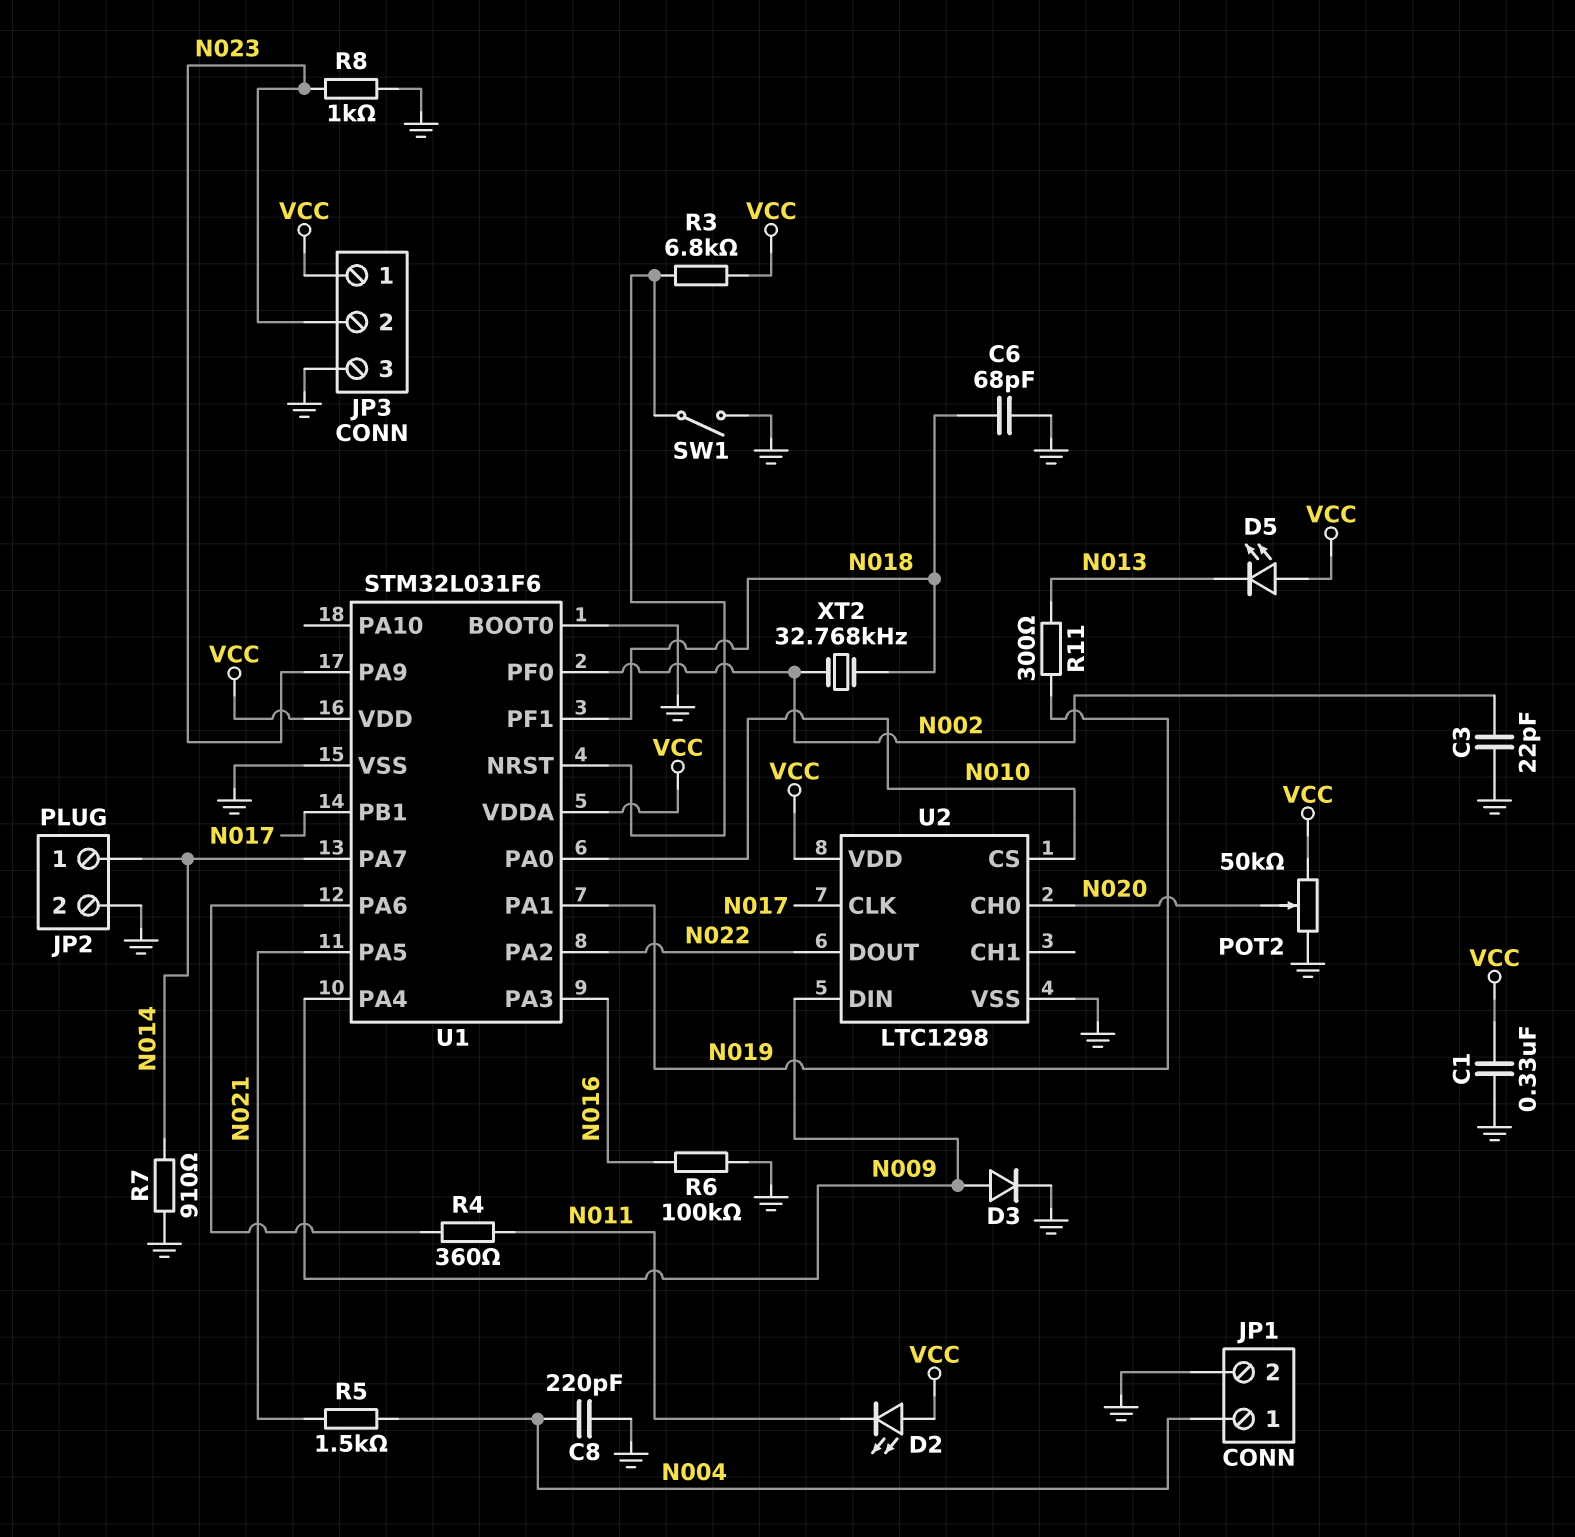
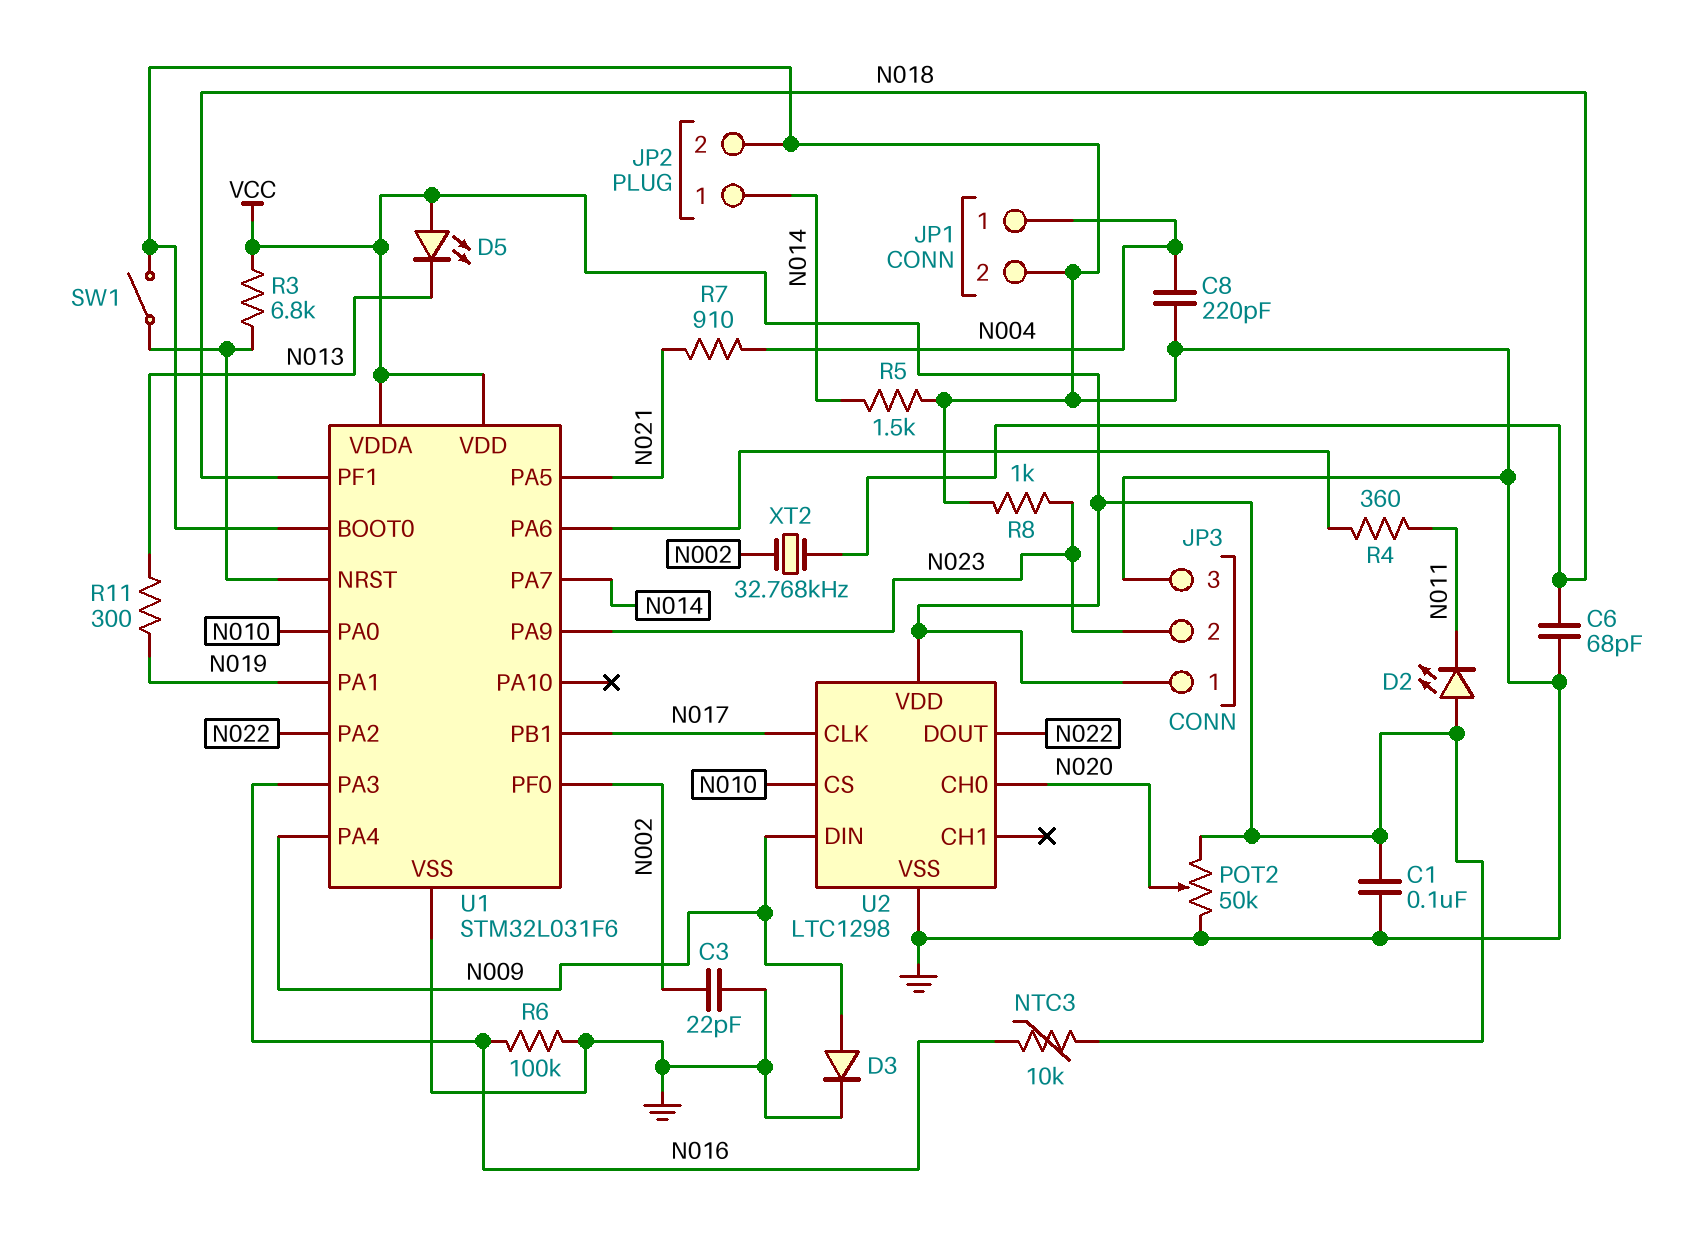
C1: 330nF (GND, VCC) -> 100nF (GND, VCC)
NTC3: none -> 10k (N016, VCC)
R5: 1.5k (N004, N021) -> 1.5k (GND, N014)
R7: 910 (GND, N014) -> 910 (N004, N021)

